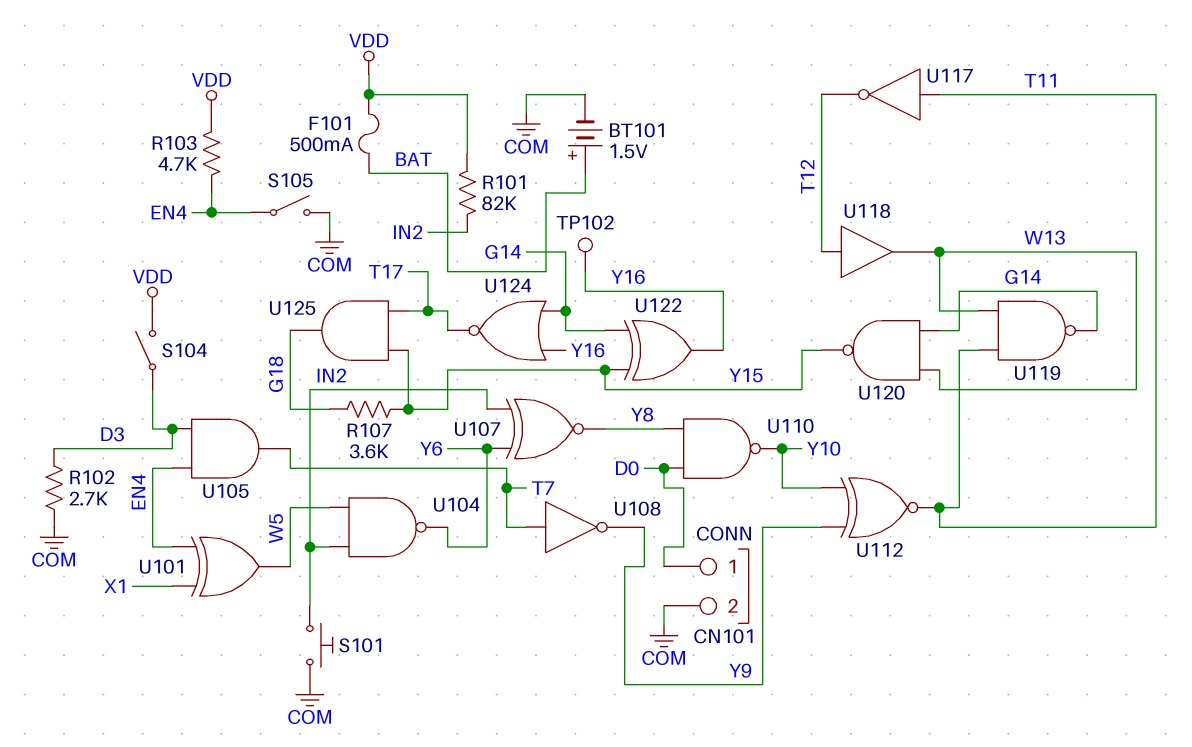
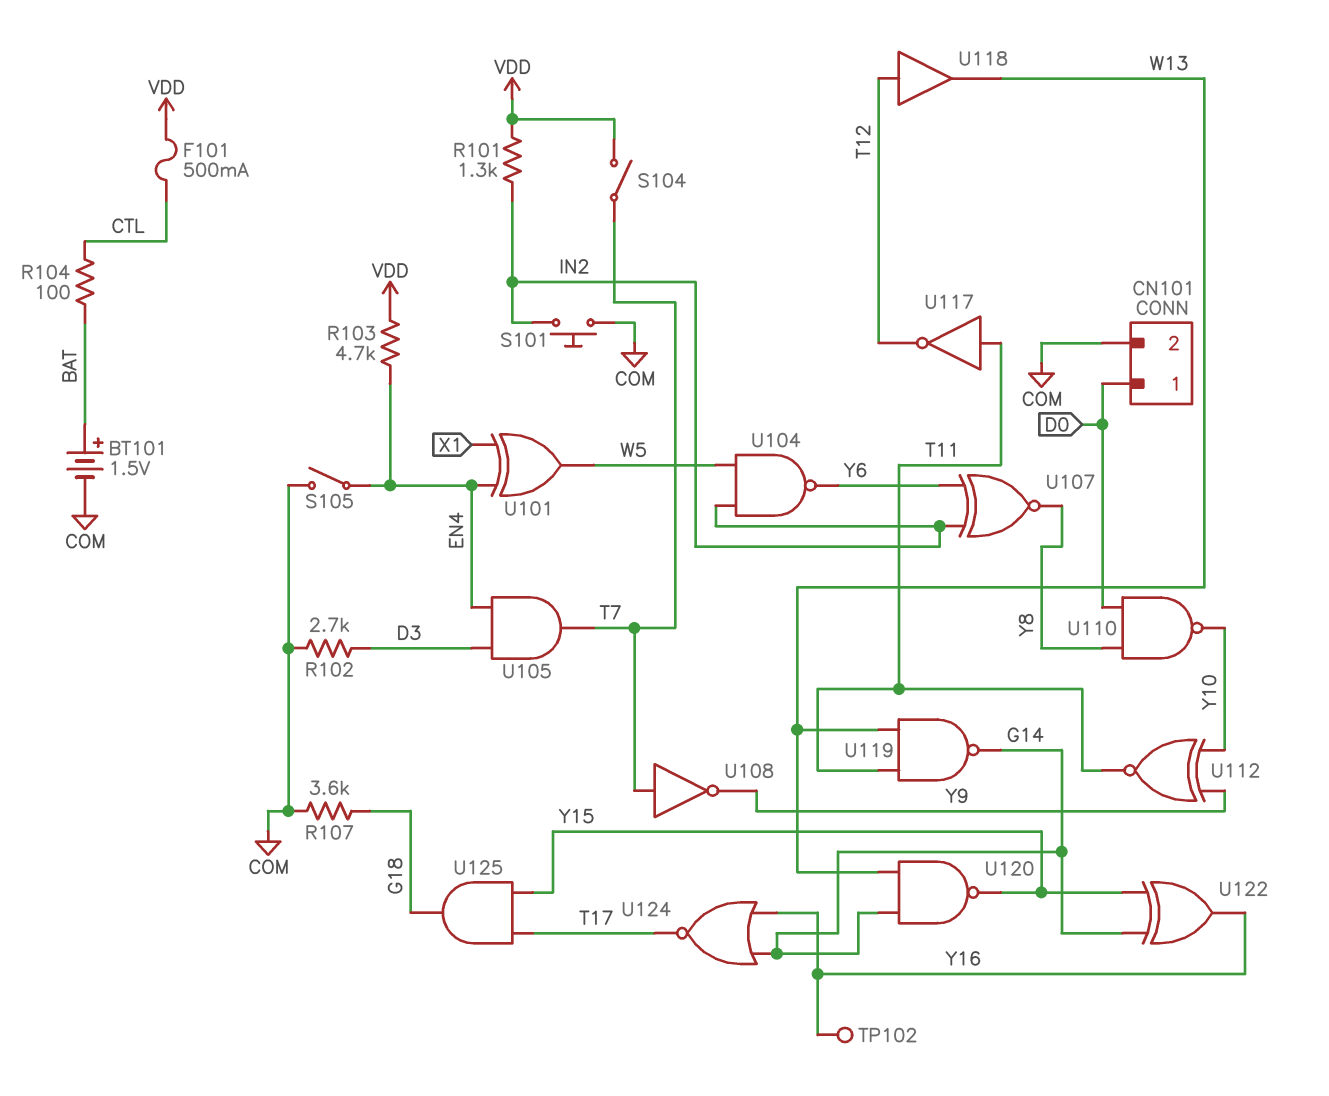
F101: 500mA (BAT, VDD) -> 500mA (CTL, VDD)
R101: 82k (IN2, VDD) -> 1.3k (IN2, VDD)
R104: none -> 100 (BAT, CTL)
R107: 3.6k (G18, Y15) -> 3.6k (COM, G18)
S104: switch (D3, VDD) -> switch (T7, VDD)

